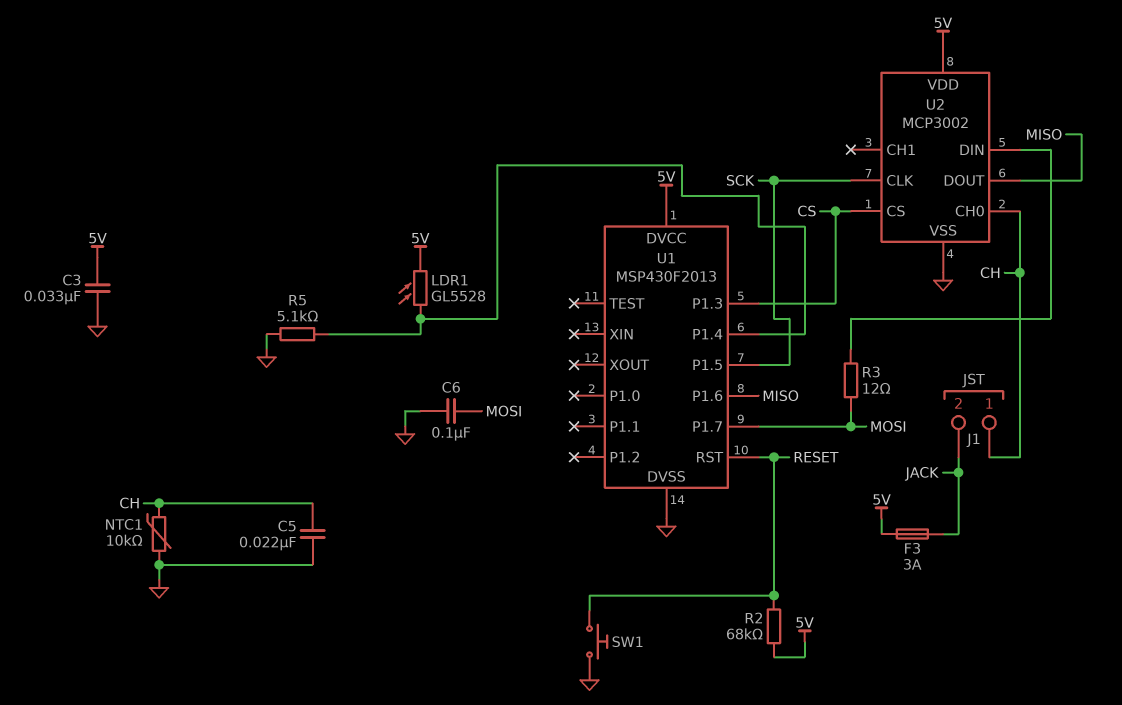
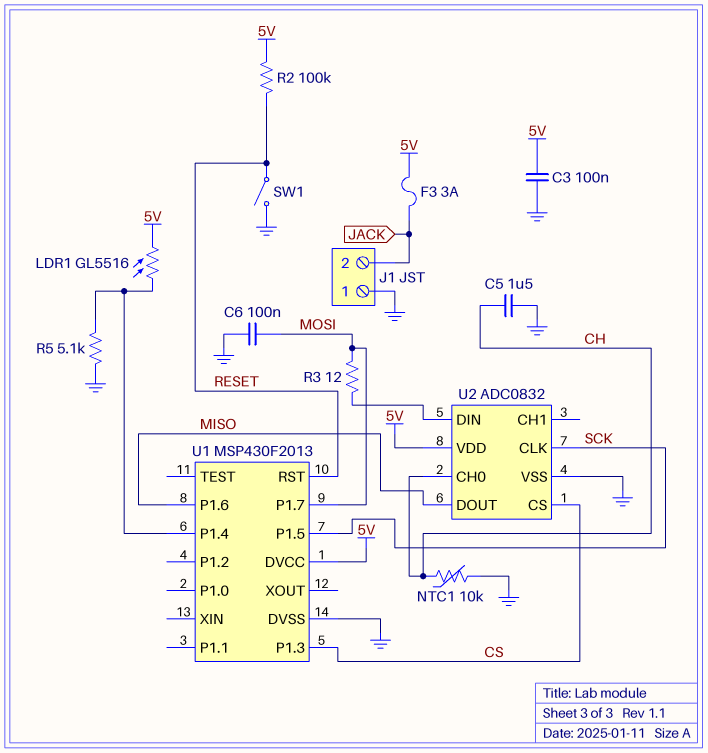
C3: 33nF (5V, GND) -> 100nF (5V, GND)
C5: 22nF (CH, GND) -> 1.5uF (CH, GND)
J1 pin 1: CH -> GND
LDR1: GL5528 (5V, U1/P1.4) -> GL5516 (5V, U1/P1.4)
R2: 68k (5V, RESET) -> 100k (5V, RESET)
SW1: button (GND, RESET) -> switch (GND, RESET)
U2: MCP3002 -> ADC0832

